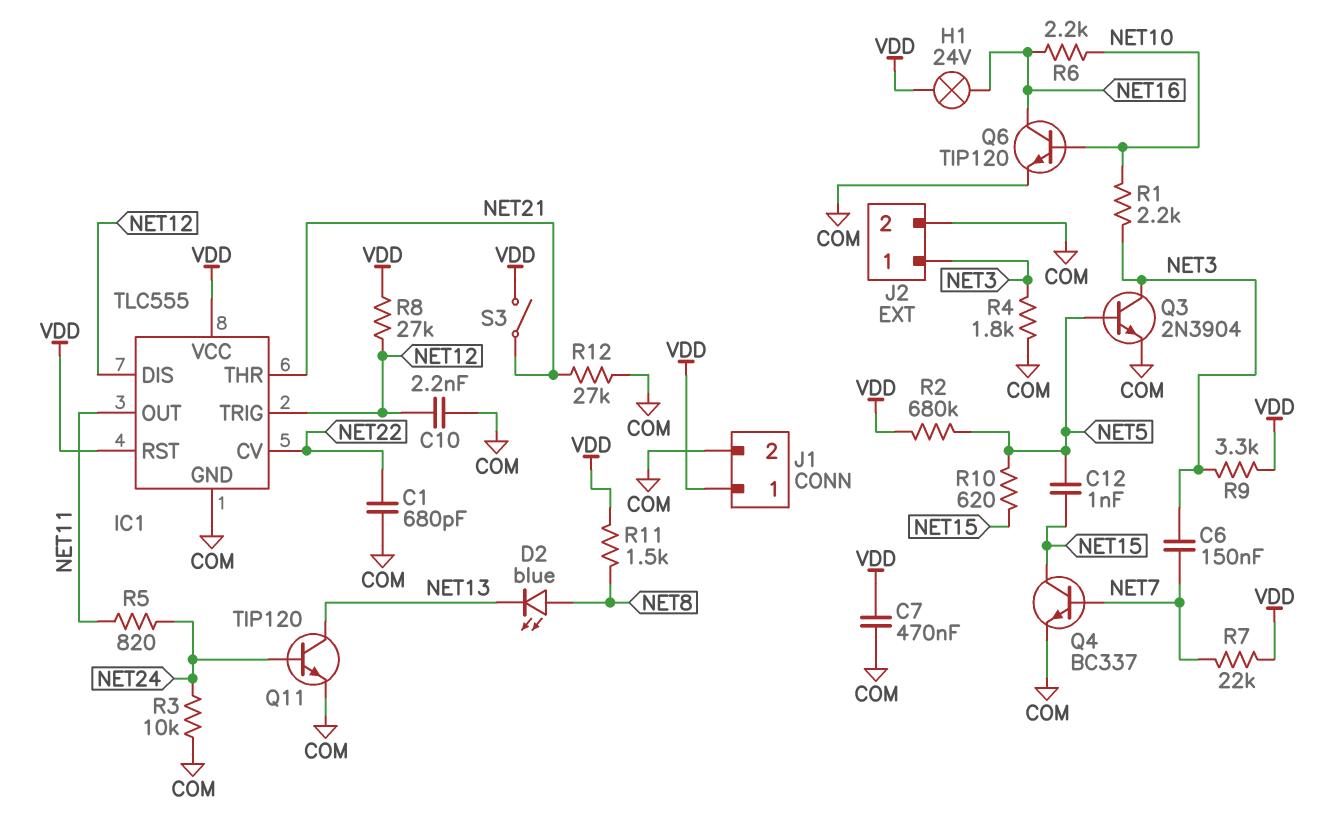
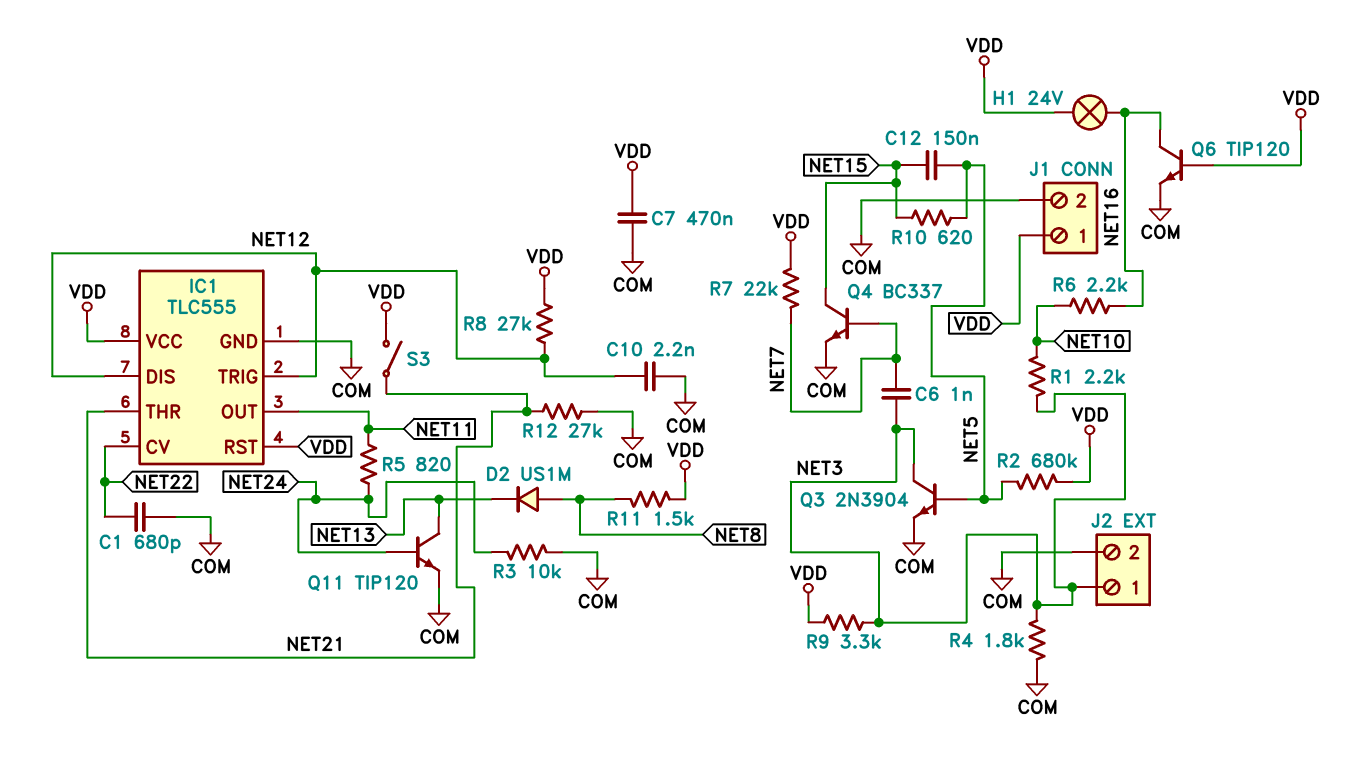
C6: 150nF (NET3, NET7) -> 1nF (NET3, NET7)
C12: 1nF (NET5, NET15) -> 150nF (NET5, NET15)
D2: LED blue (A NET8, K NET13) -> diode US1M (A NET8, K NET13)
Q6: NPN TIP120 (B NET10, C NET16, E COM) -> NPN TIP120 (B VDD, C NET16, E COM)

